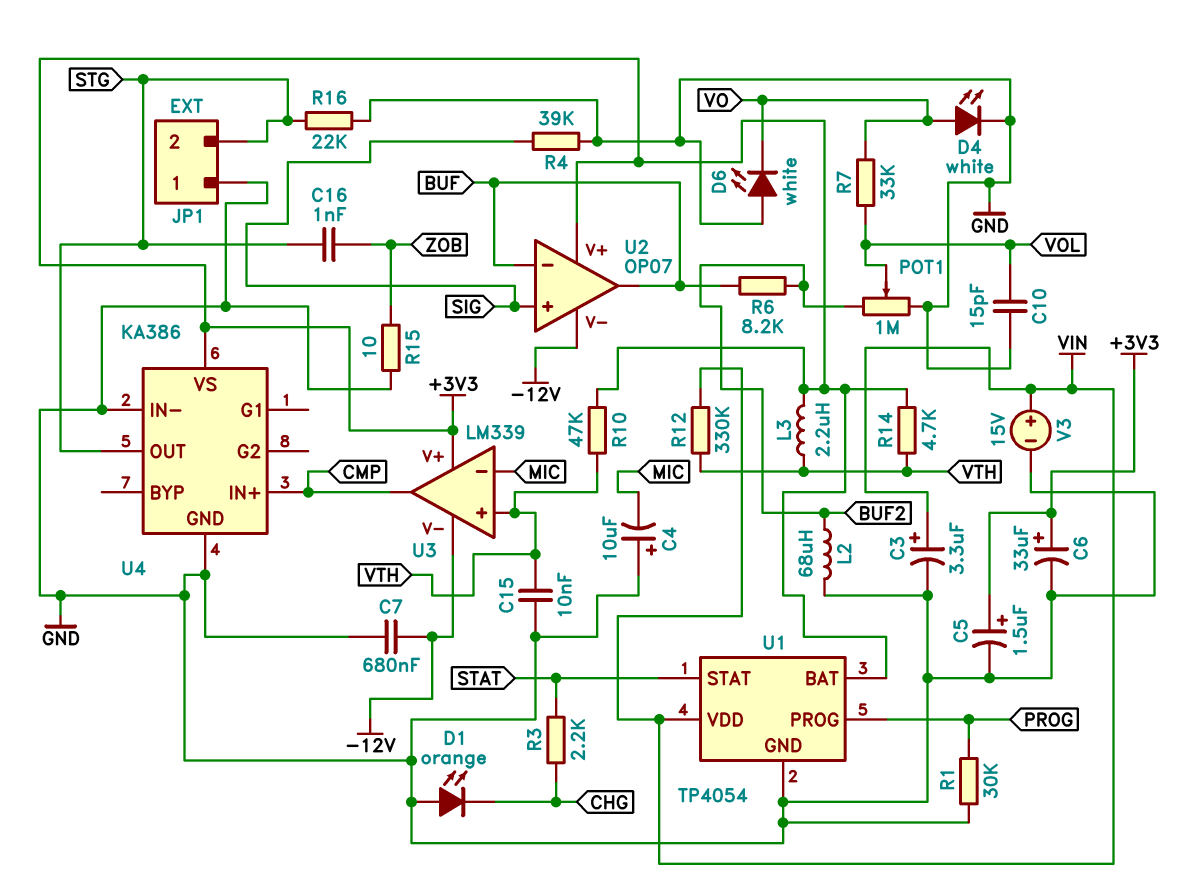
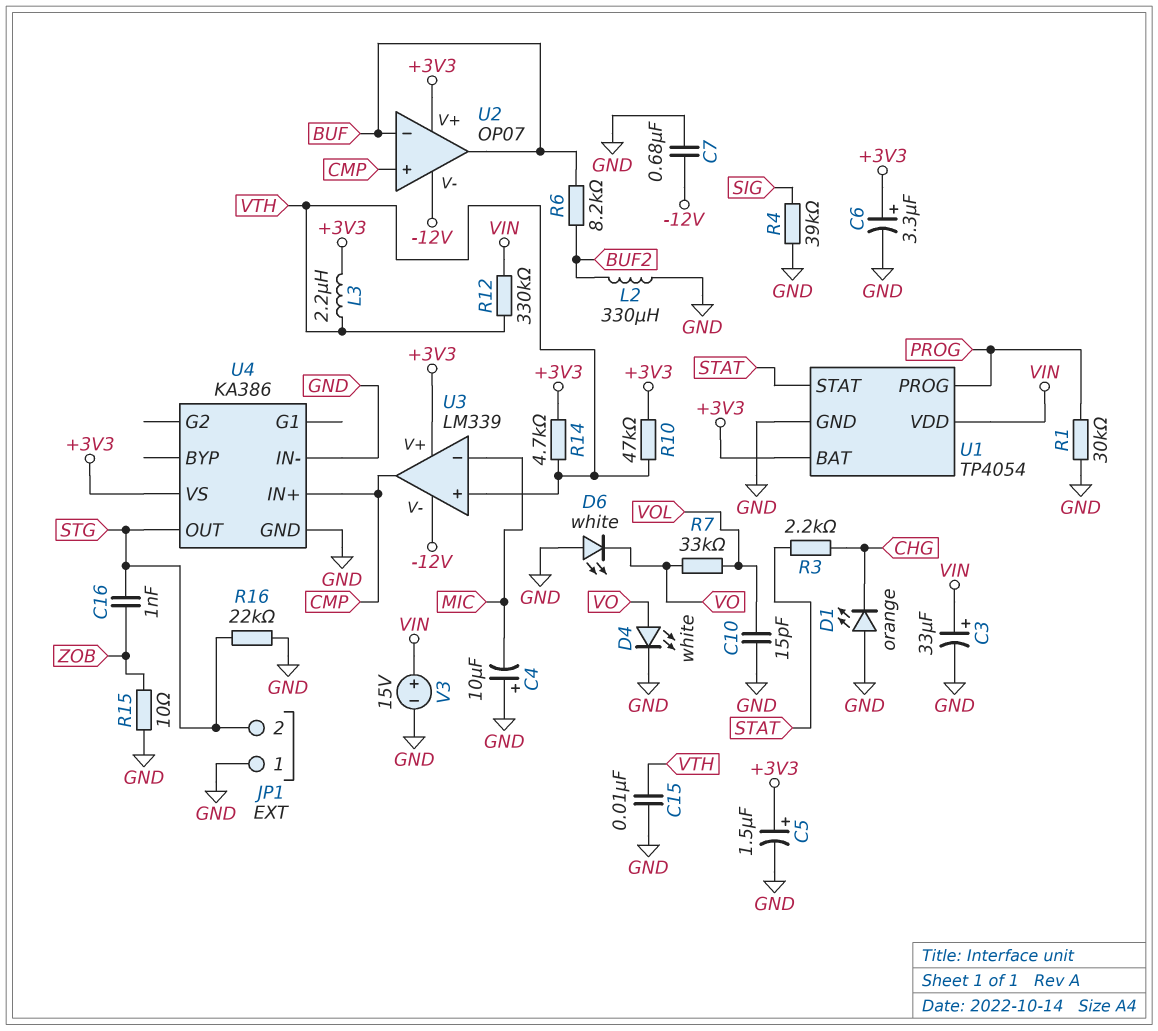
C3: 3.3uF (plus VIN, minus GND) -> 33uF (plus VIN, minus GND)
C6: 33uF (plus +3V3, minus GND) -> 3.3uF (plus +3V3, minus GND)
L2: 68uH (BUF2, GND) -> 330uH (BUF2, GND)
POT1: 1M (BUF2, GND, wiper VOL) -> none
U2 pin in+: SIG -> CMP

